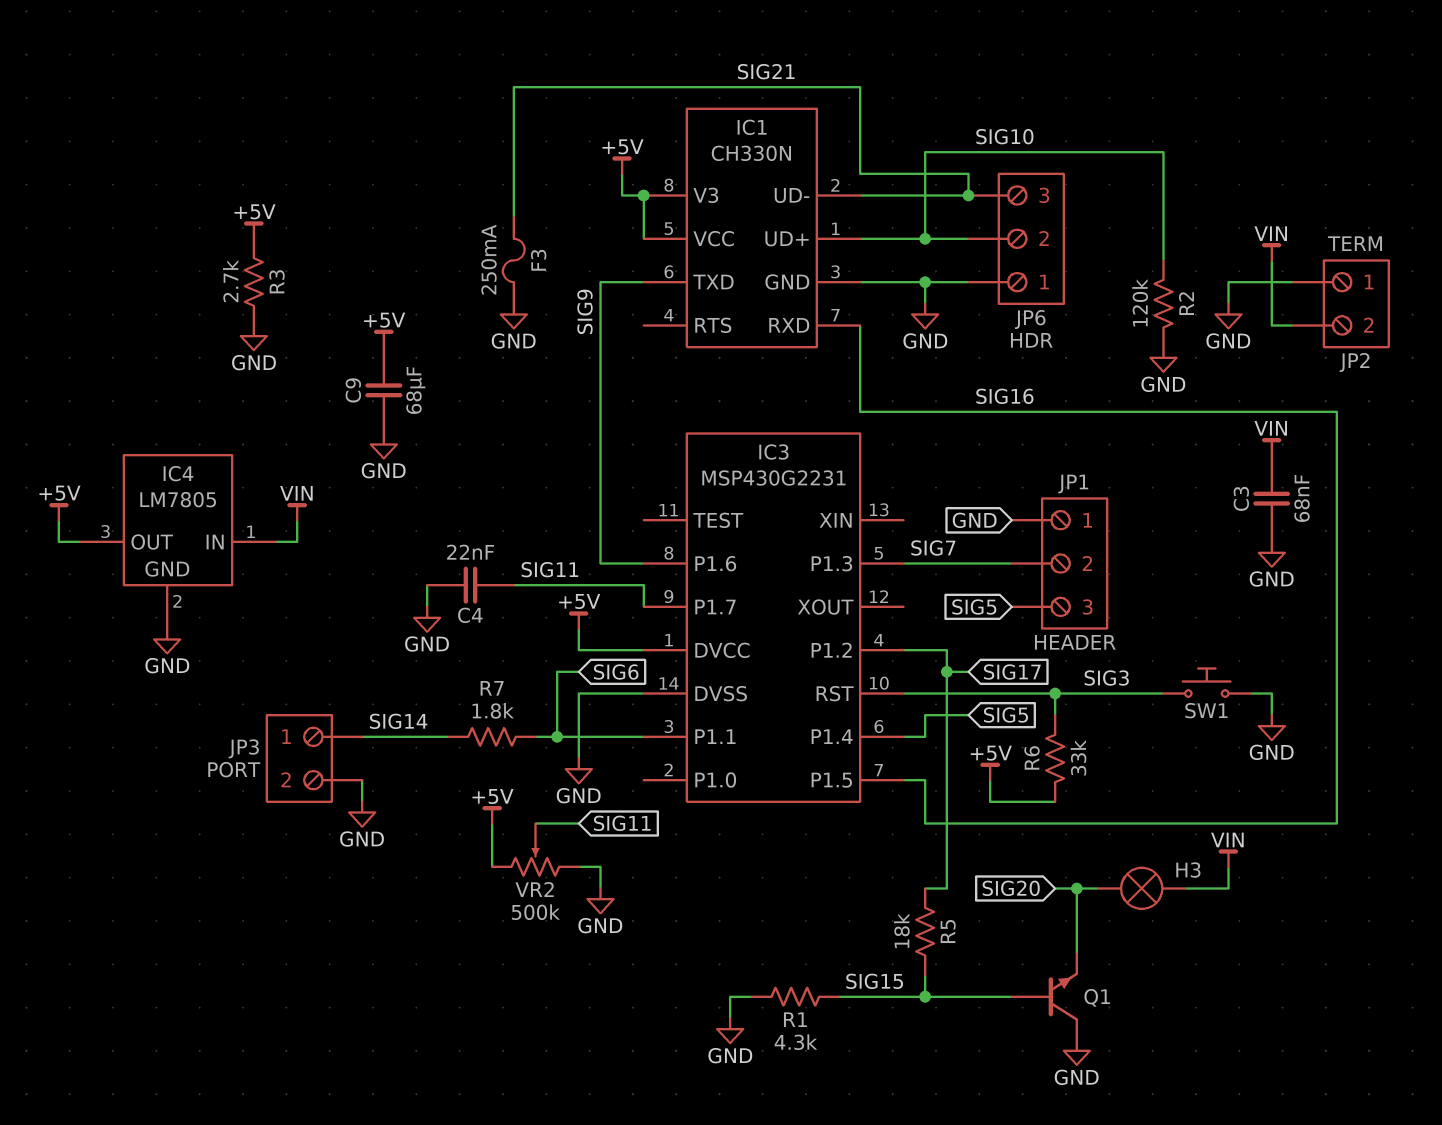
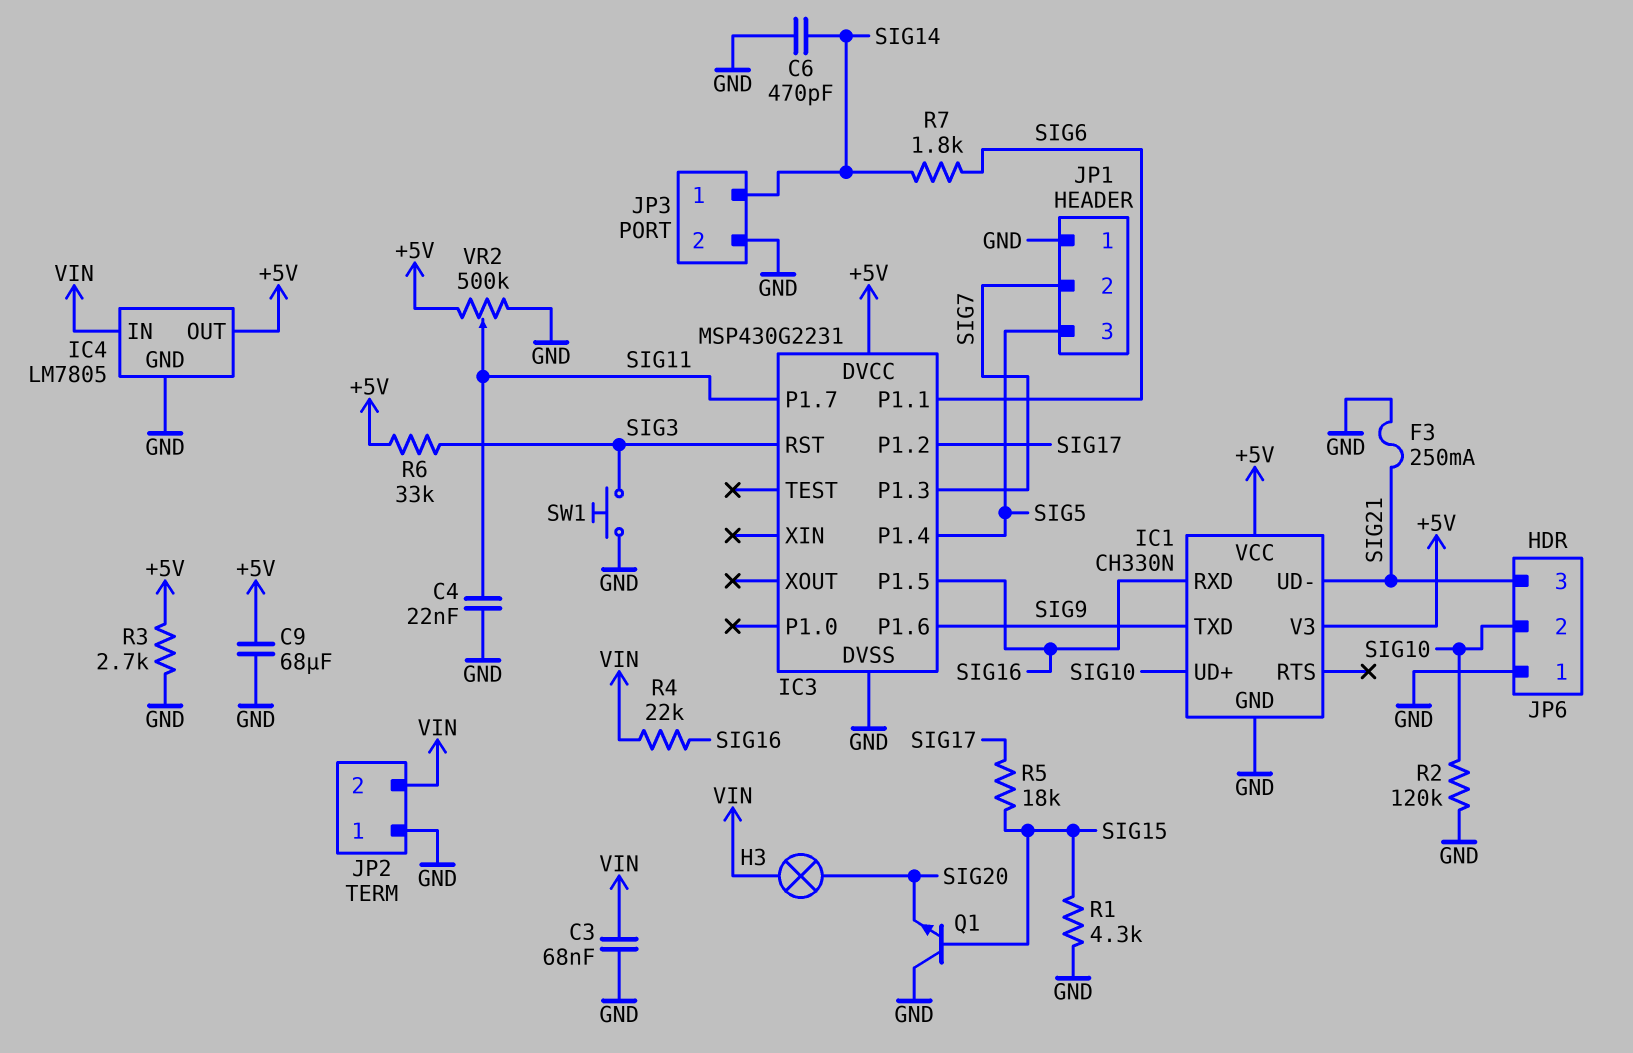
C6: none -> 470pF (GND, SIG14)
R4: none -> 22k (SIG16, VIN)

